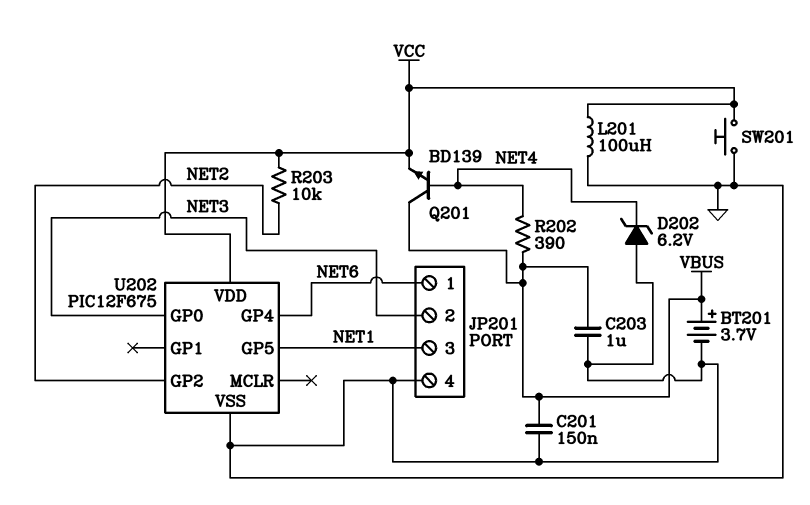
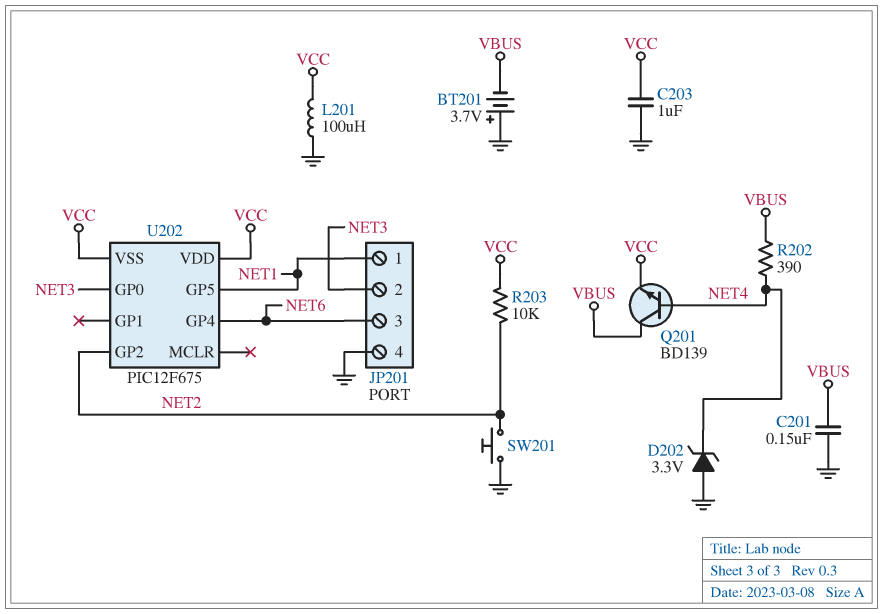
BT201: 3.7V (plus VBUS, minus GND) -> 3.7V (plus GND, minus VBUS)
C203: 1uF (GND, VBUS) -> 1uF (GND, VCC)
D202: zener 6.2V (A GND, K NET4) -> zener 3.3V (A GND, K NET4)
JP201 pin 1: NET6 -> NET1
JP201 pin 3: NET1 -> NET6
SW201: button (GND, VCC) -> button (GND, NET2)
U202 pin VSS: GND -> VCC

